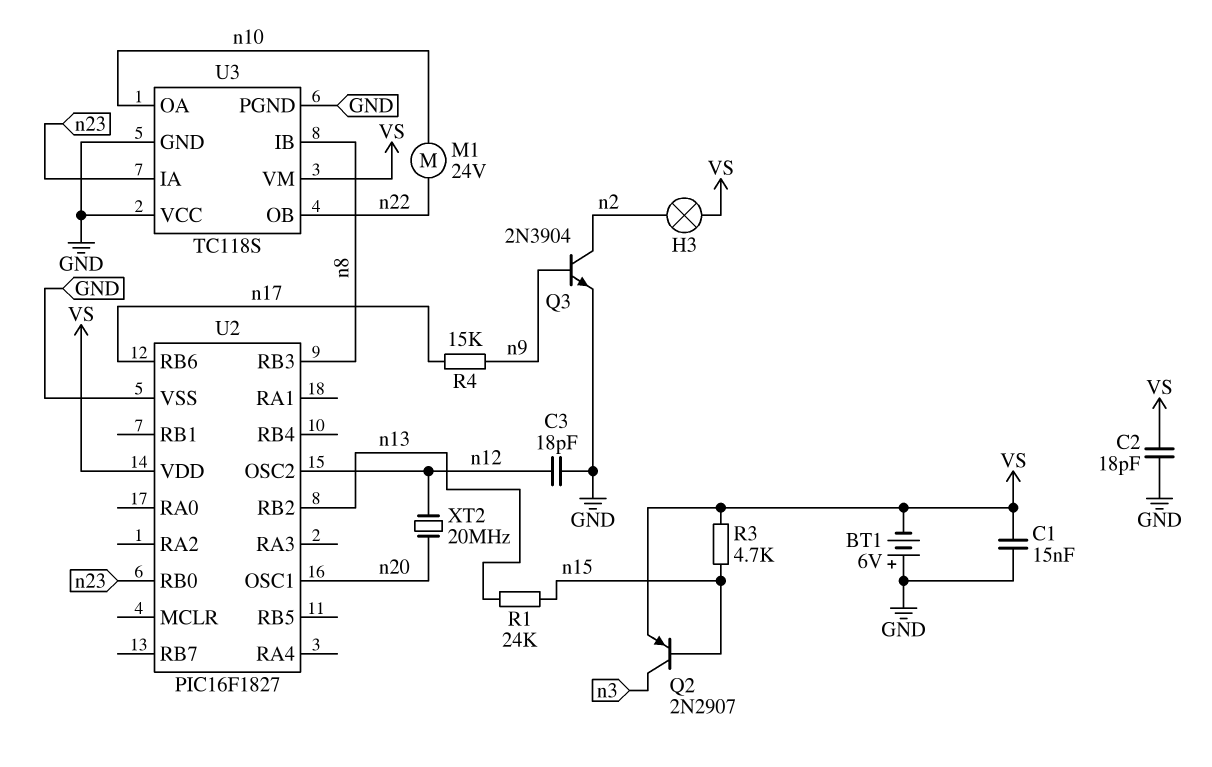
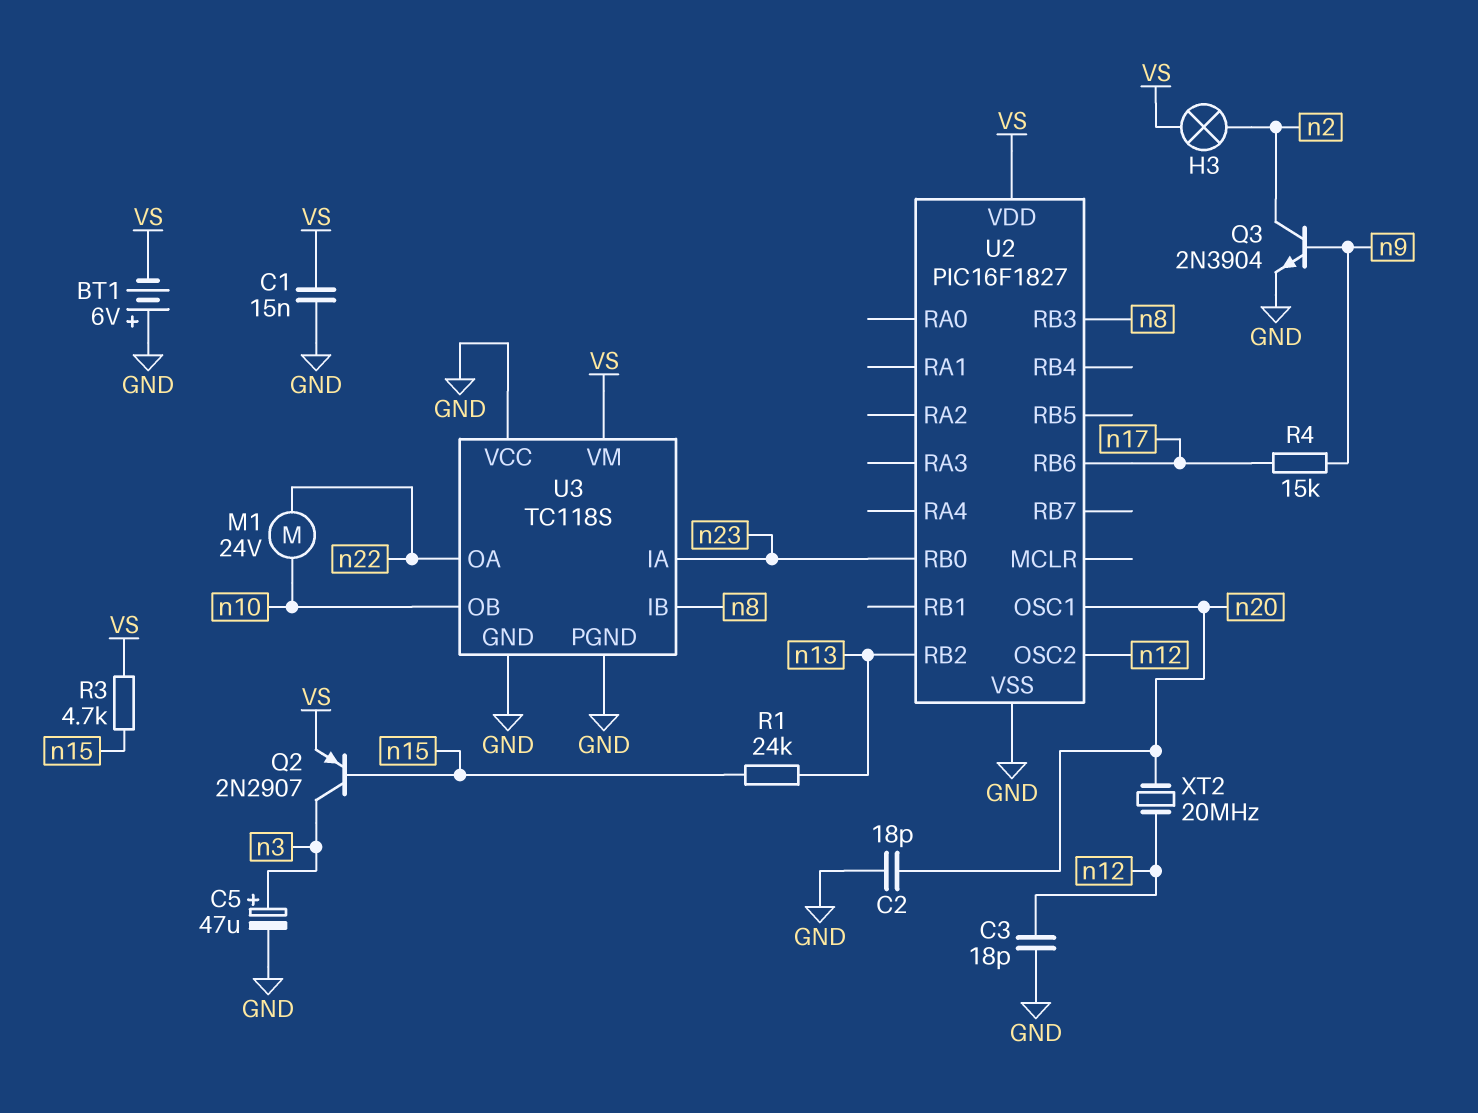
C2: 18pF (GND, VS) -> 18pF (GND, n20)
C5: none -> 47uF (plus n3, minus GND)
U3 pin OA: n10 -> n22
U3 pin OB: n22 -> n10

